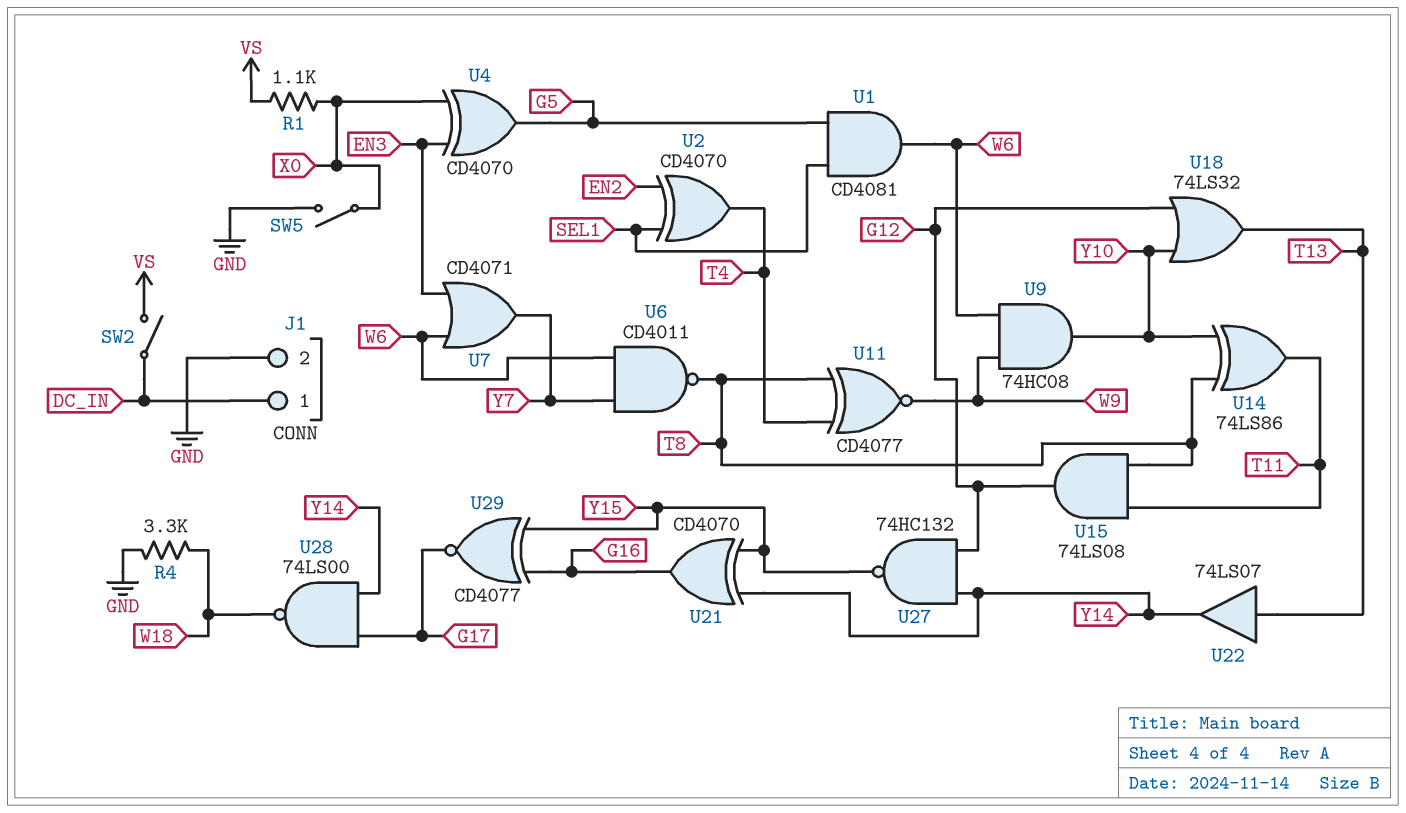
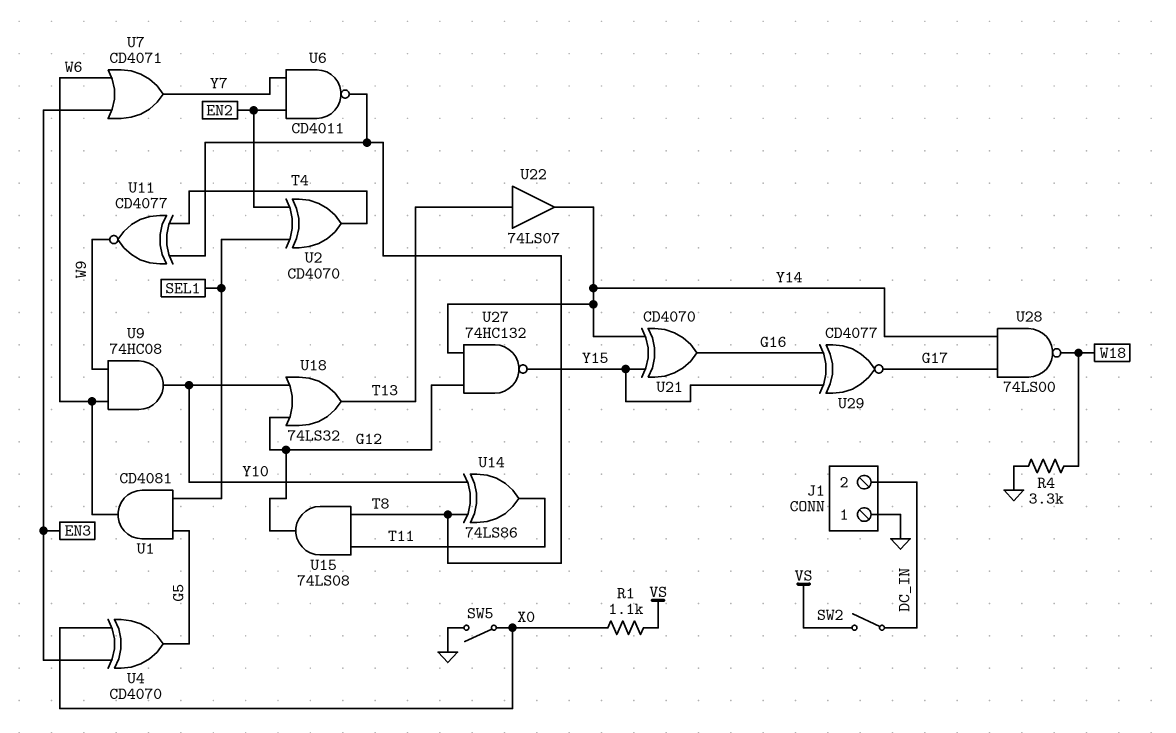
J1 pin 1: DC_IN -> GND
J1 pin 2: GND -> DC_IN
U6: NAND CD4011 (in W6, in Y7, out T8) -> NAND CD4011 (in EN2, in Y7, out T8)

